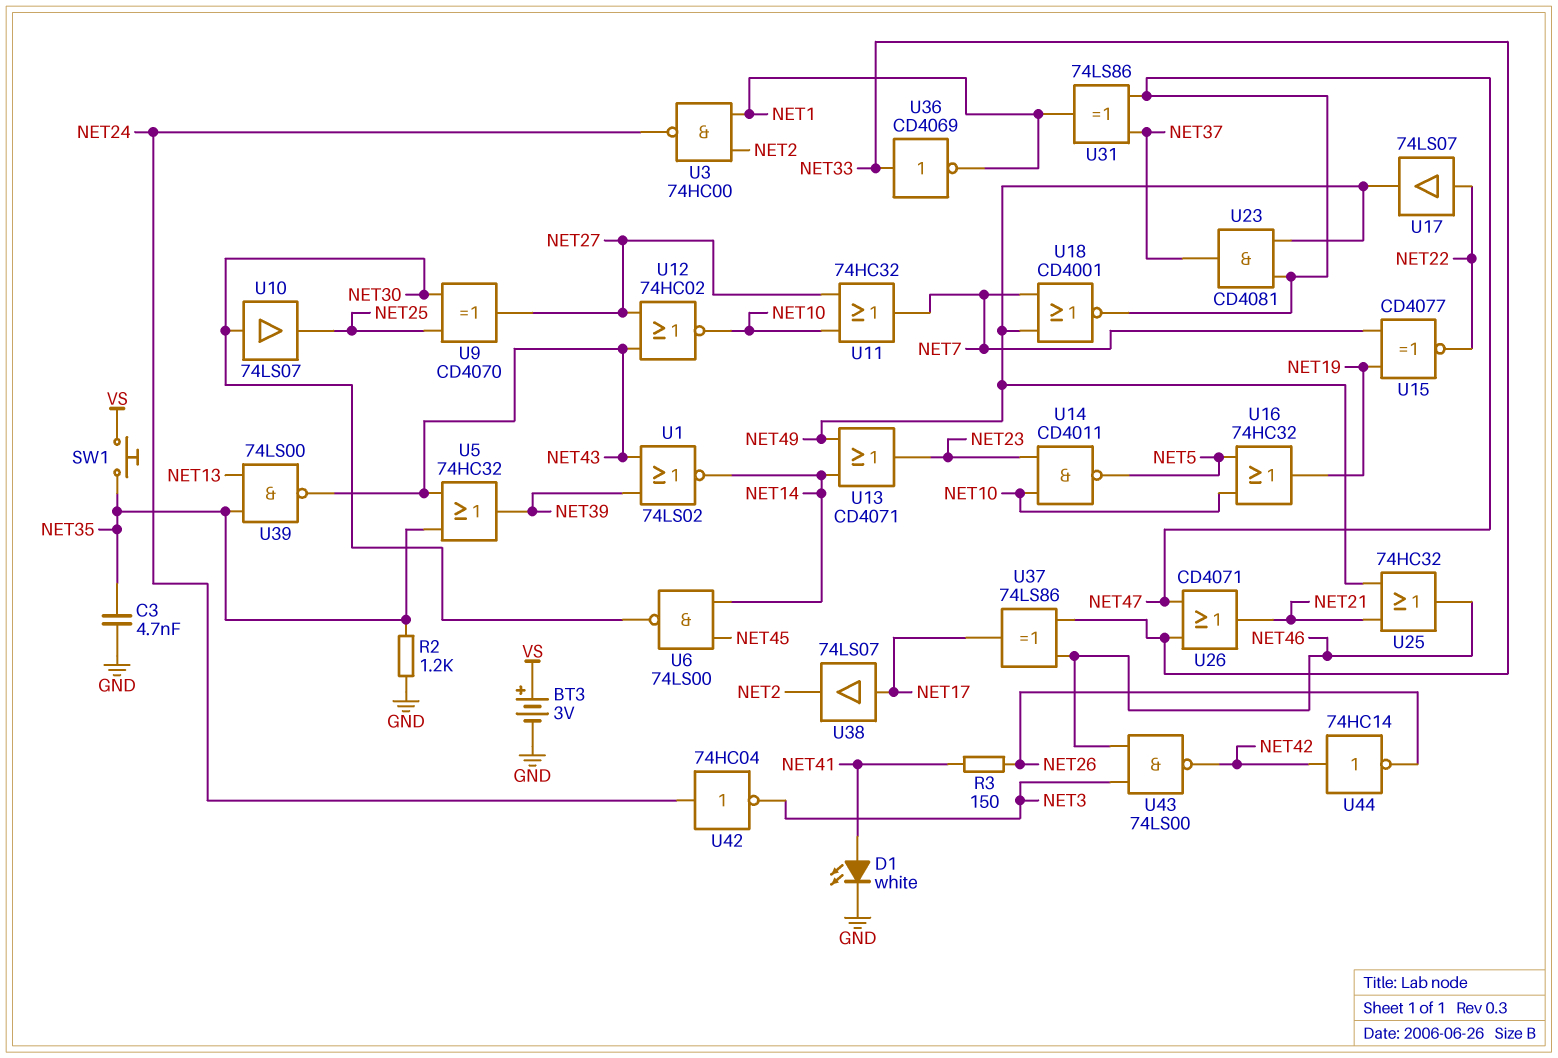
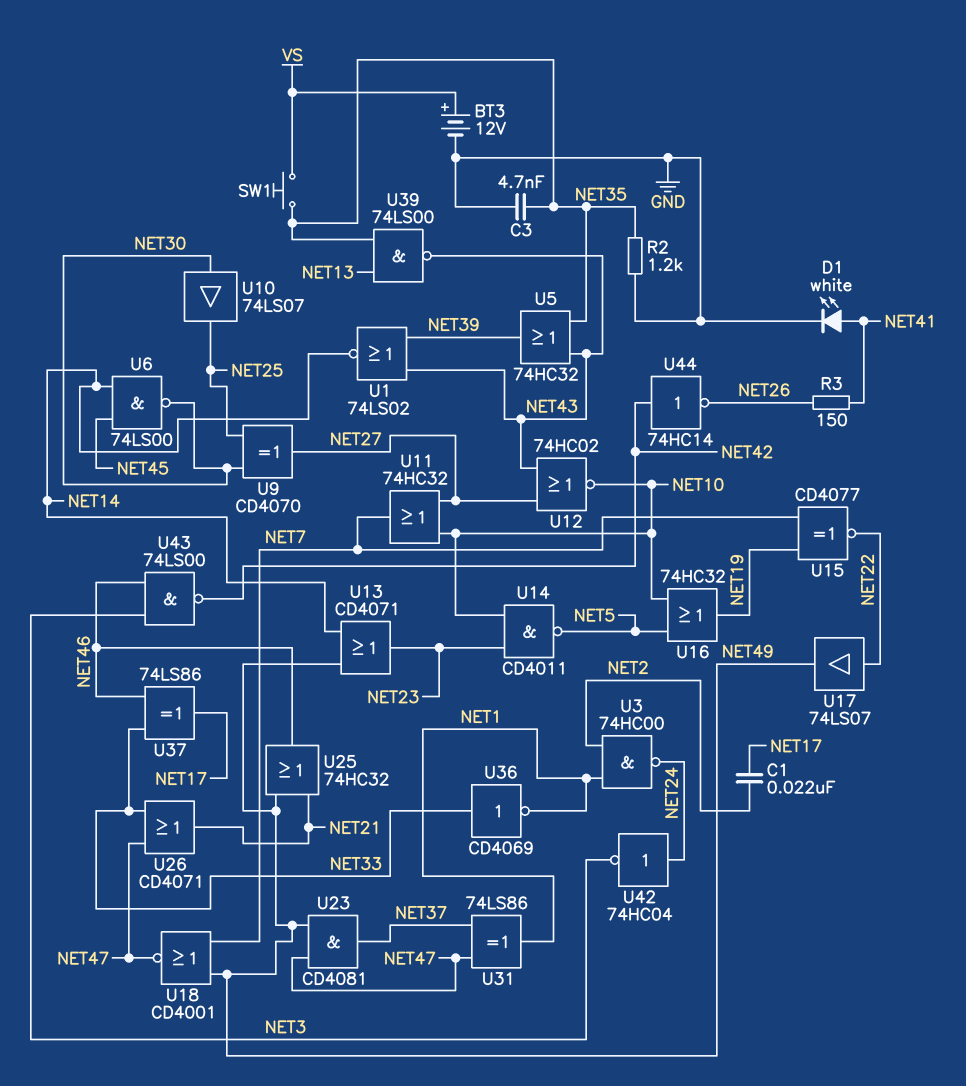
BT3: 3V (plus VS, minus GND) -> 12V (plus VS, minus GND)
C1: none -> 22nF (NET2, NET17)
U38: buffer 74LS07 (in NET17, out NET2) -> none

